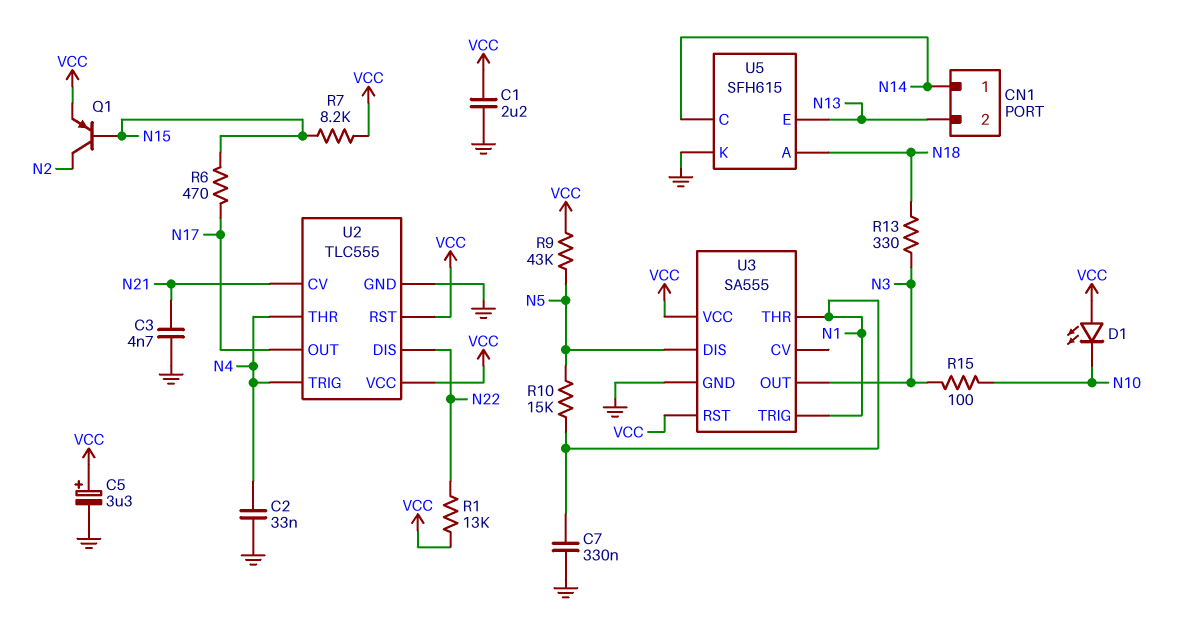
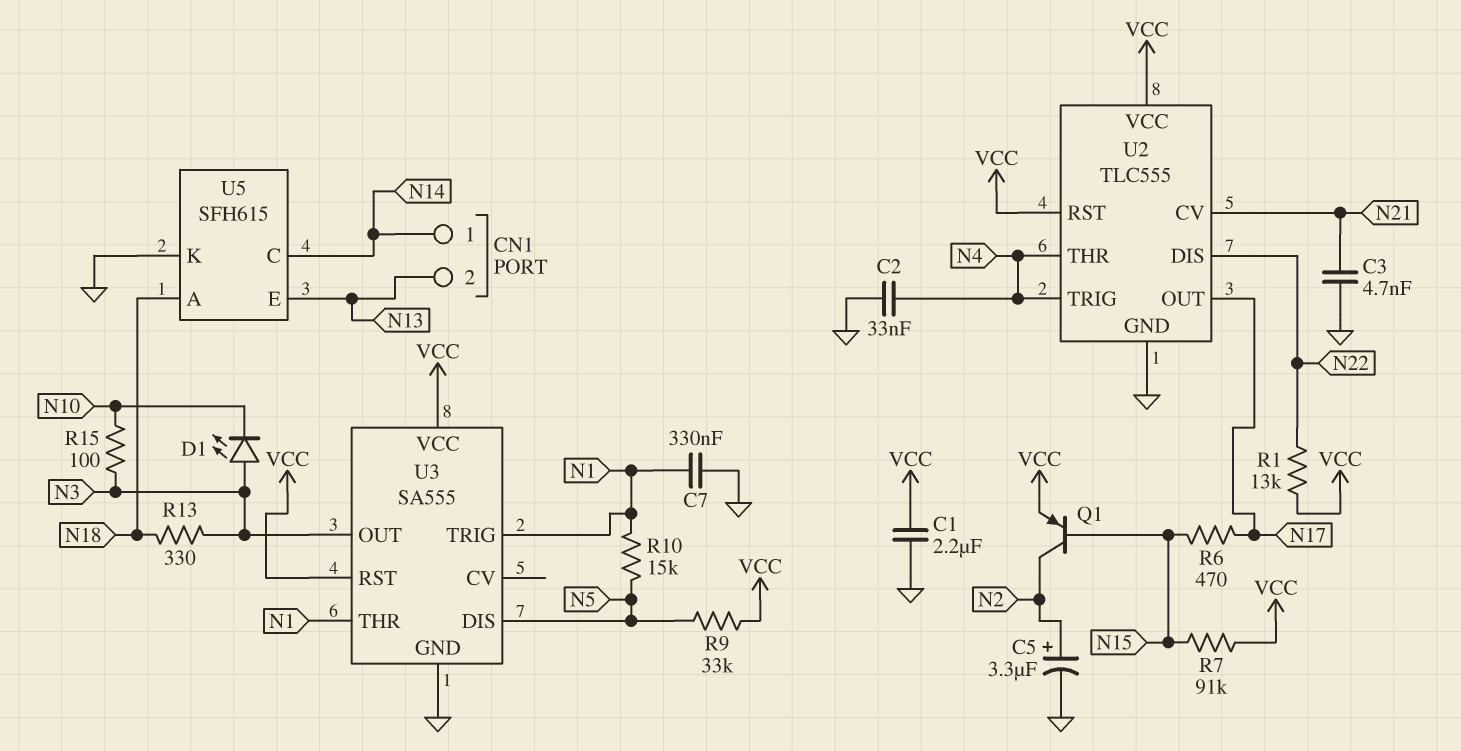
C5: 3.3uF (plus VCC, minus GND) -> 3.3uF (plus N2, minus GND)
D1: LED (A VCC, K N10) -> LED (A N3, K N10)
R7: 8.2k (N15, VCC) -> 91k (N15, VCC)
R9: 43k (N5, VCC) -> 33k (N5, VCC)

